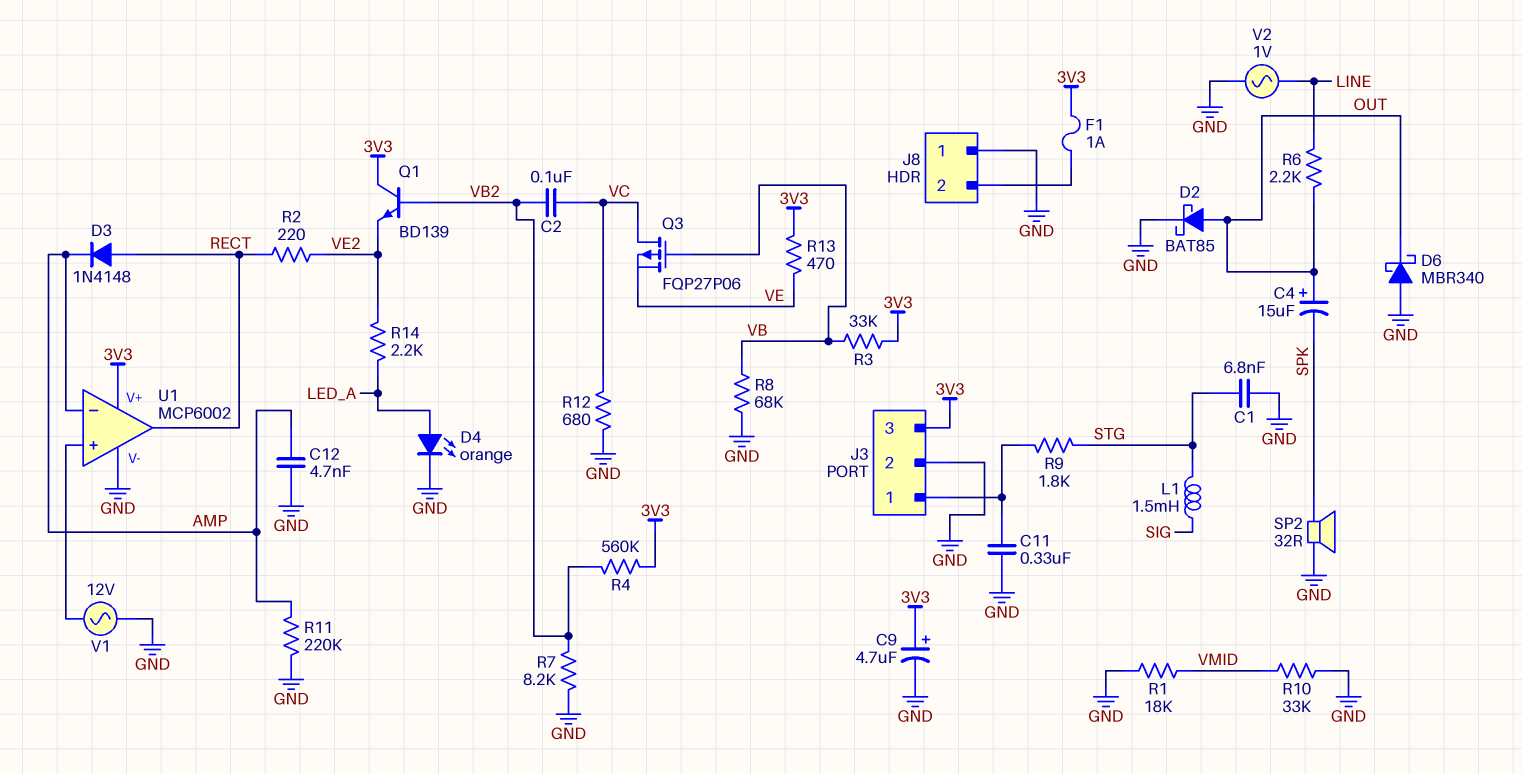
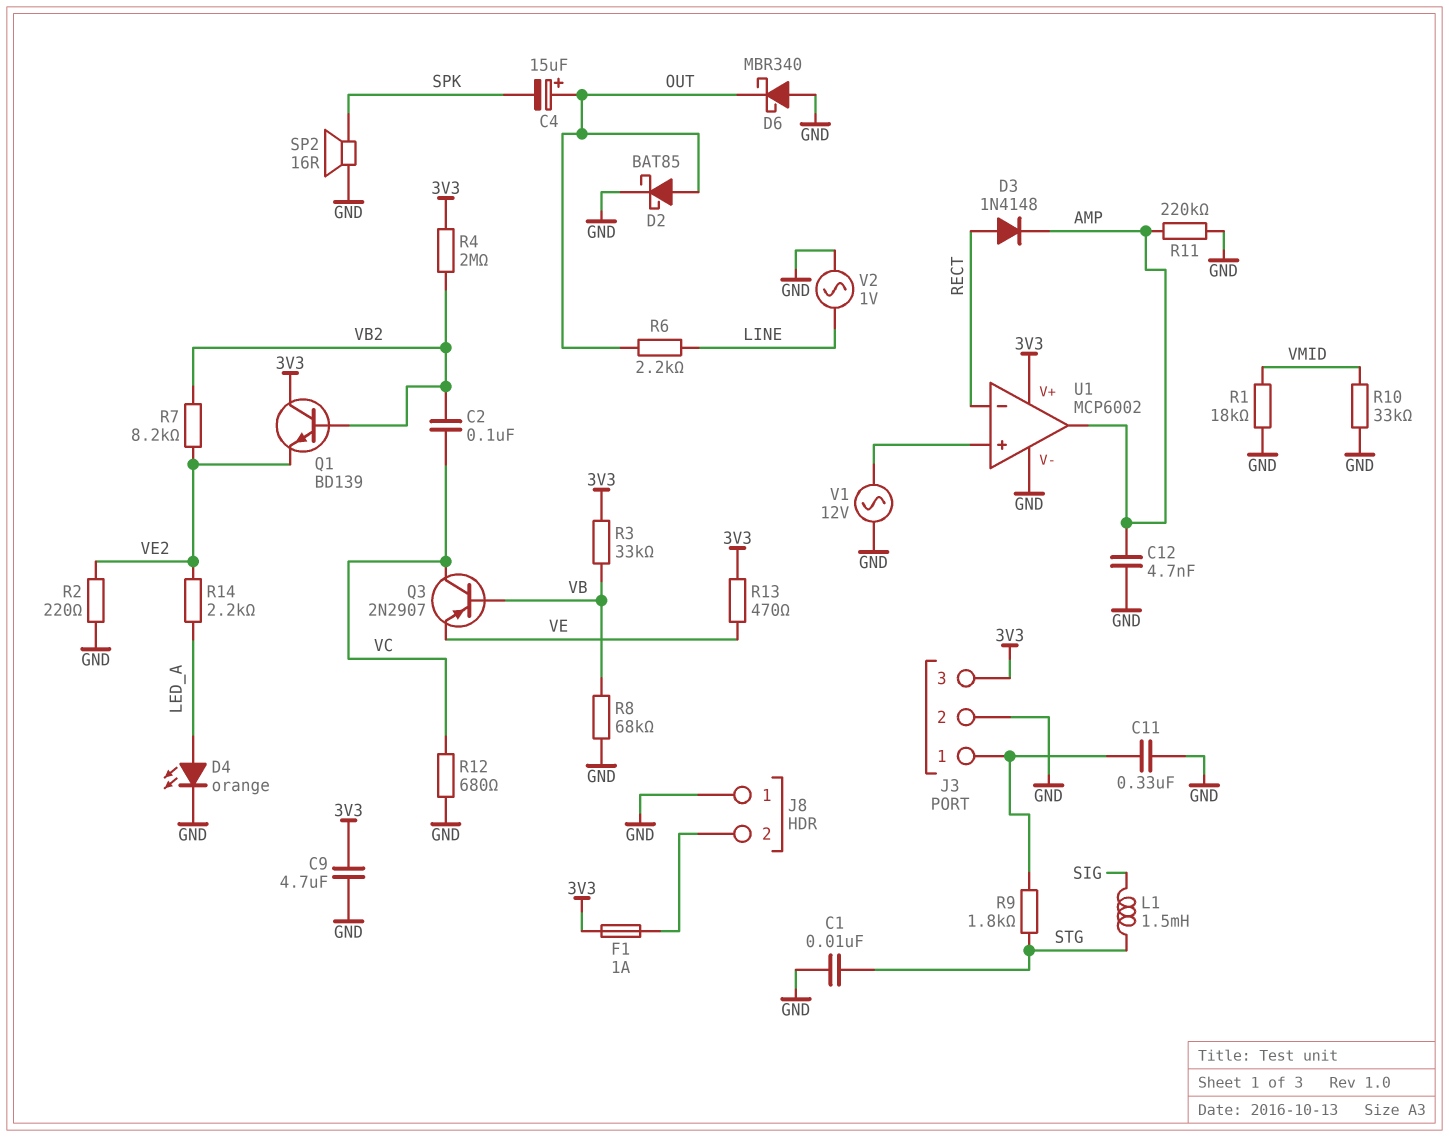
C1: 6.8nF (GND, STG) -> 10nF (GND, STG)
C9: 4.7uF (plus 3V3, minus GND) -> 4.7uF (3V3, GND)
Q3: PMOS FQP27P06 (G VB, D VC, S VE) -> PNP 2N2907 (B VB, C VC, E VE)
R2: 220 (RECT, VE2) -> 220 (GND, VE2)
R4: 560k (3V3, VB2) -> 2M (3V3, VB2)
R7: 8.2k (GND, VB2) -> 8.2k (VB2, VE2)
SP2: speaker 32R (GND, SPK) -> speaker 16R (GND, SPK)
U1 pin in-: AMP -> RECT
U1 pin out: RECT -> AMP

